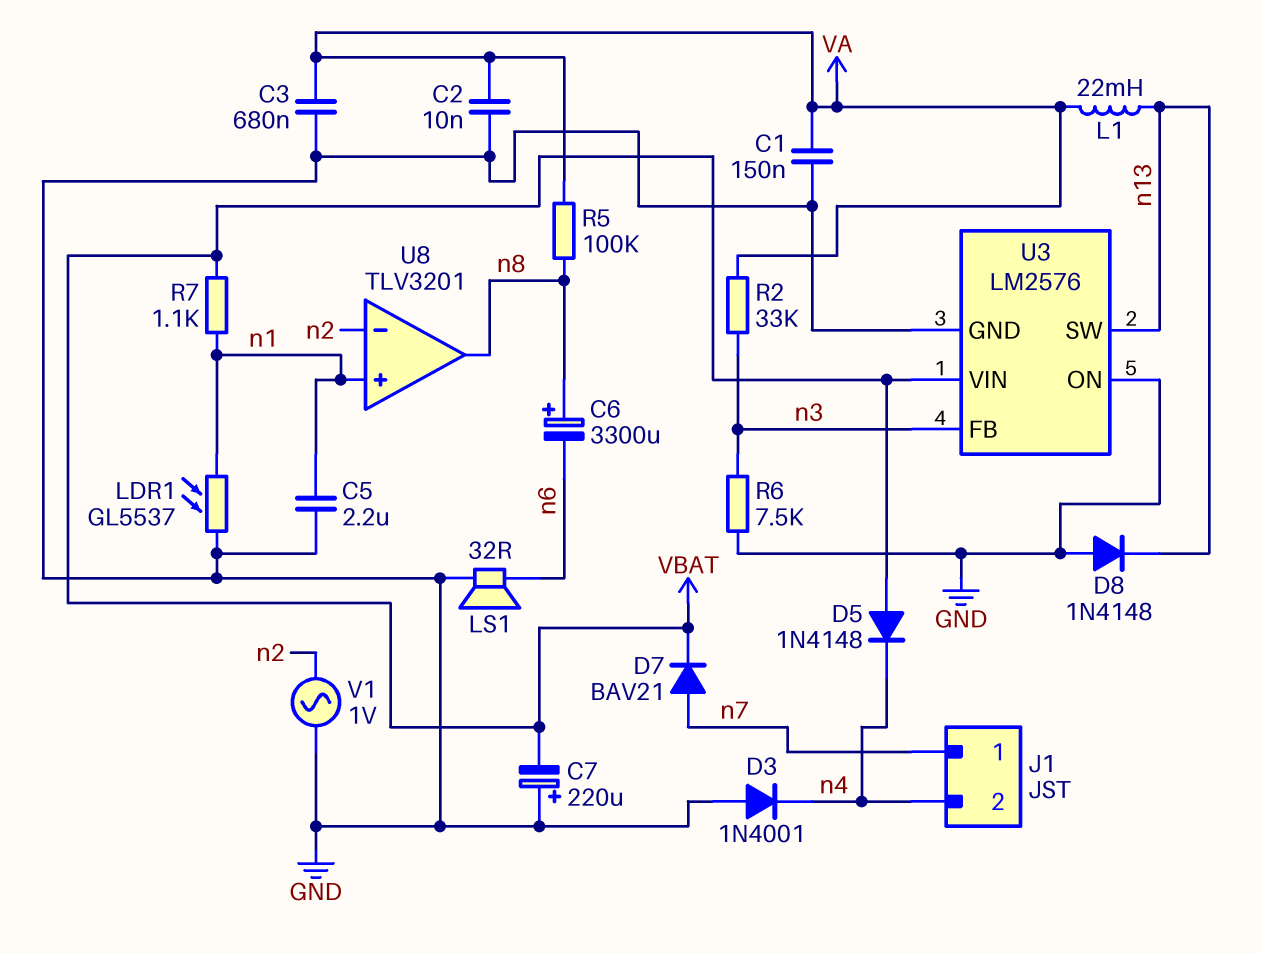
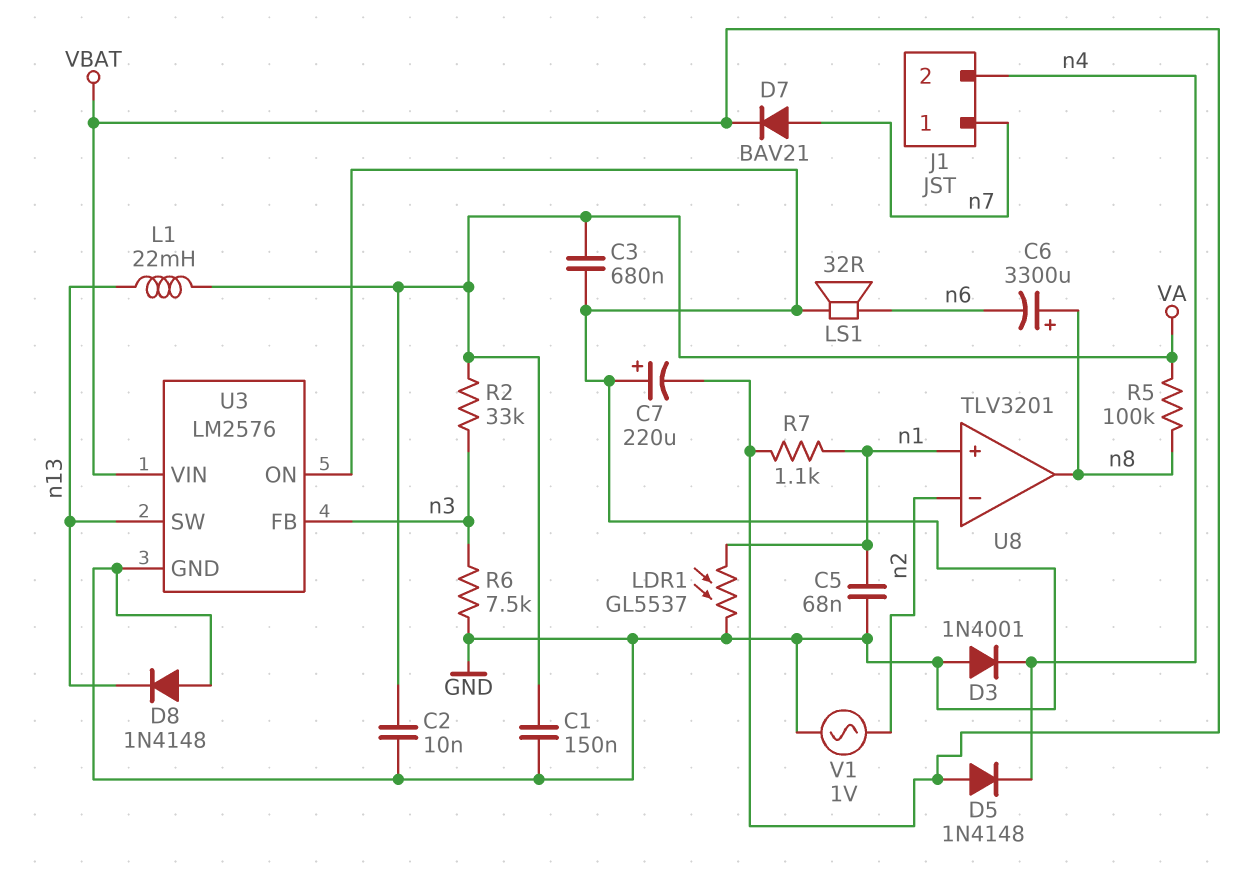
C5: 2.2uF (GND, n1) -> 68nF (GND, n1)

